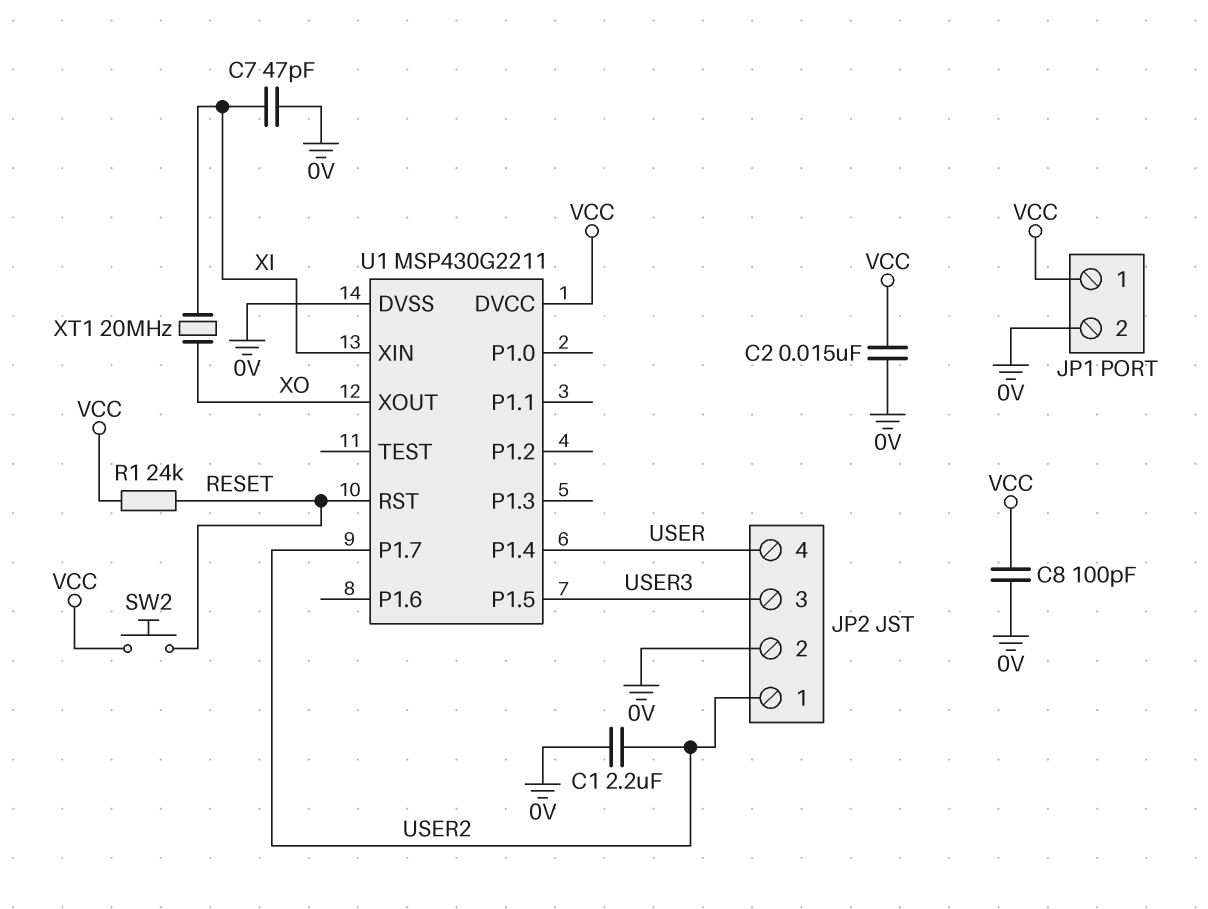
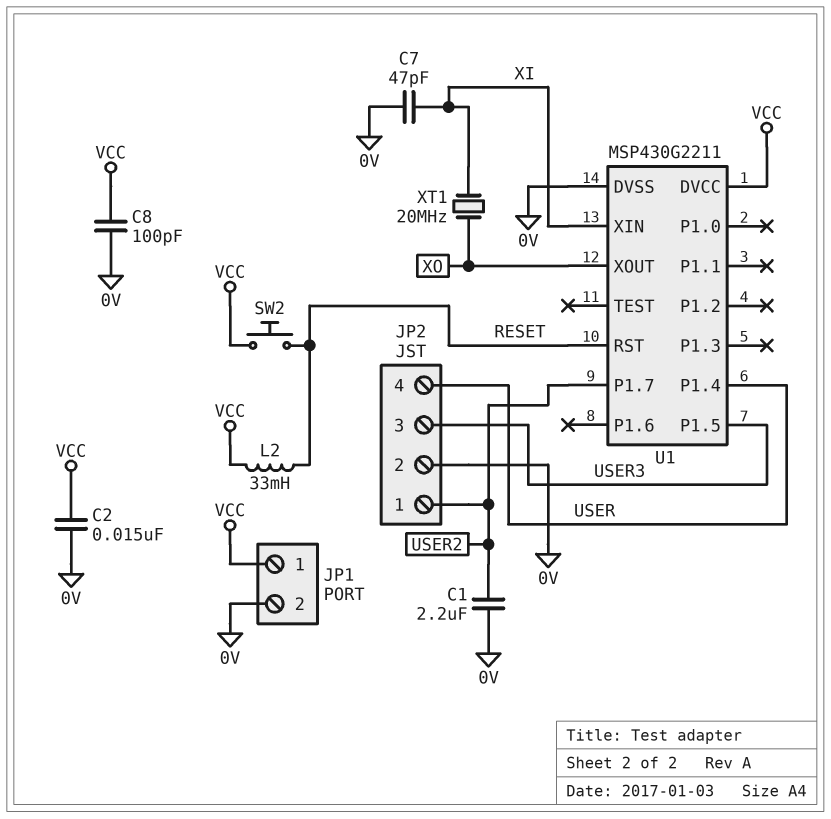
L2: none -> 33mH (RESET, VCC)
R1: 24k (RESET, VCC) -> none

